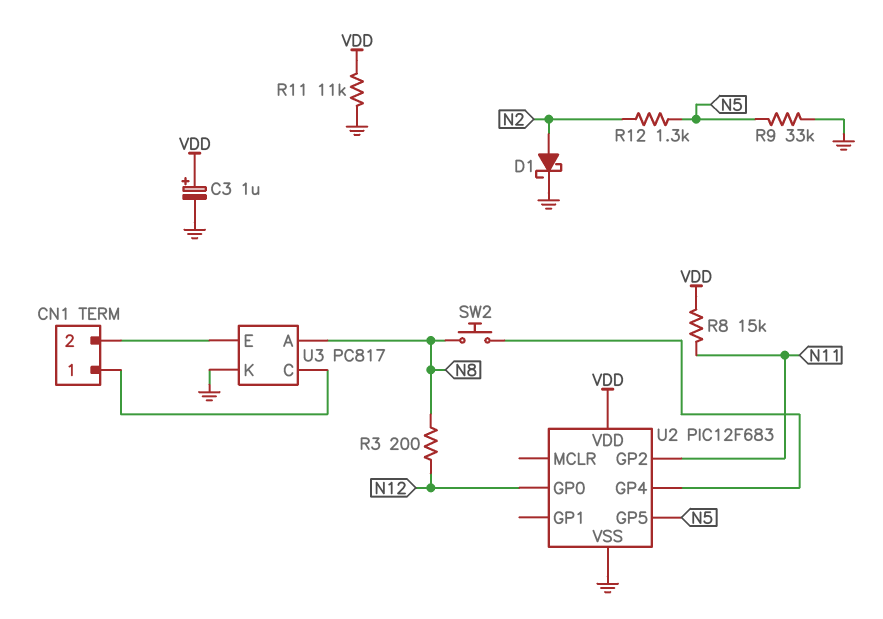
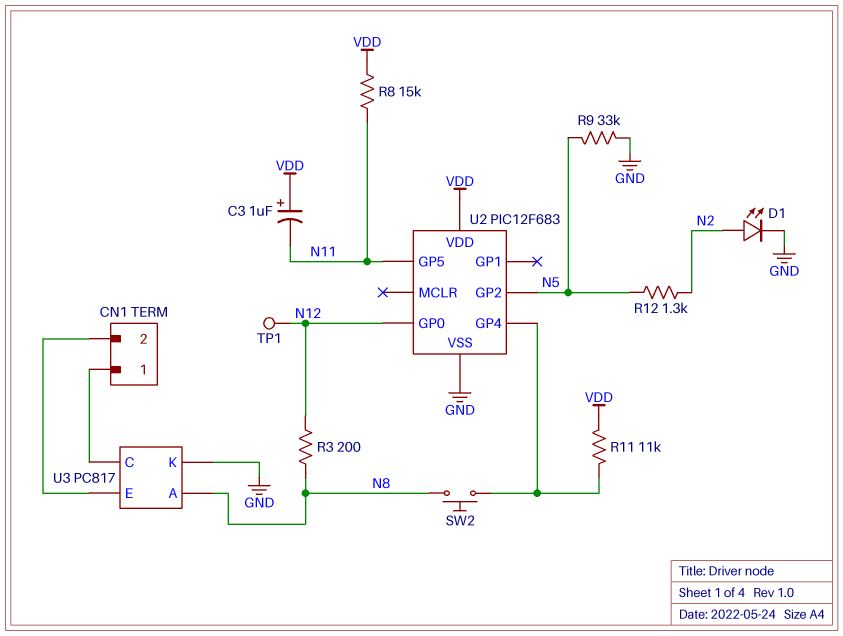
C3: 1uF (plus VDD, minus GND) -> 1uF (plus VDD, minus N11)
D1: schottky (A N2, K GND) -> LED (A N2, K GND)
R11: 11k (GND, VDD) -> 11k (U2/GP4, VDD)
TP1: none -> test point (N12)
U2 pin GP2: N11 -> N5
U2 pin GP5: N5 -> N11

